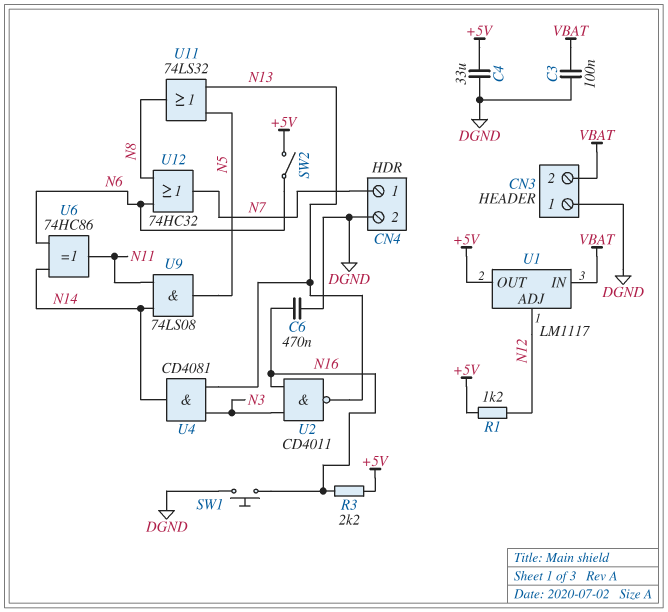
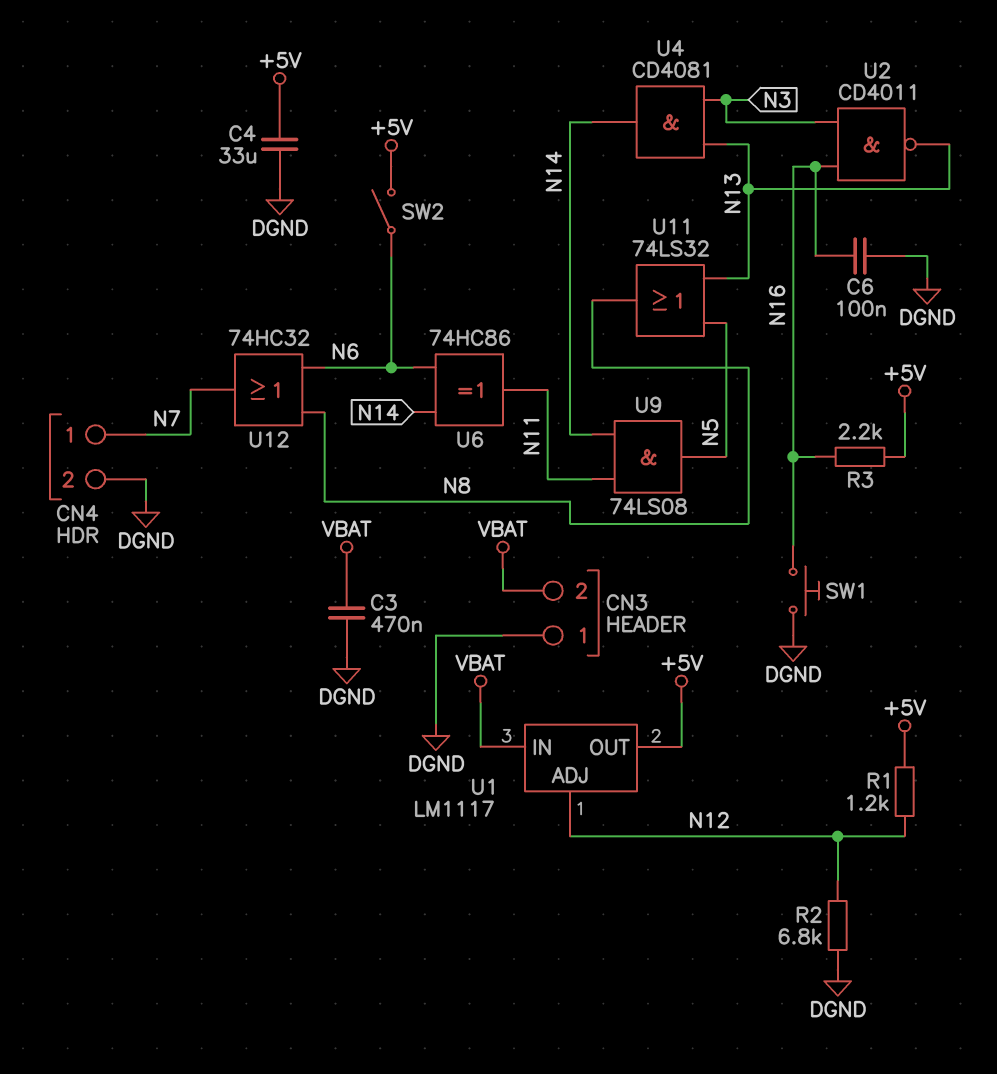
C3: 100nF (DGND, VBAT) -> 470nF (DGND, VBAT)
C6: 470nF (DGND, N16) -> 100nF (DGND, N16)
R2: none -> 6.8k (DGND, N12)

